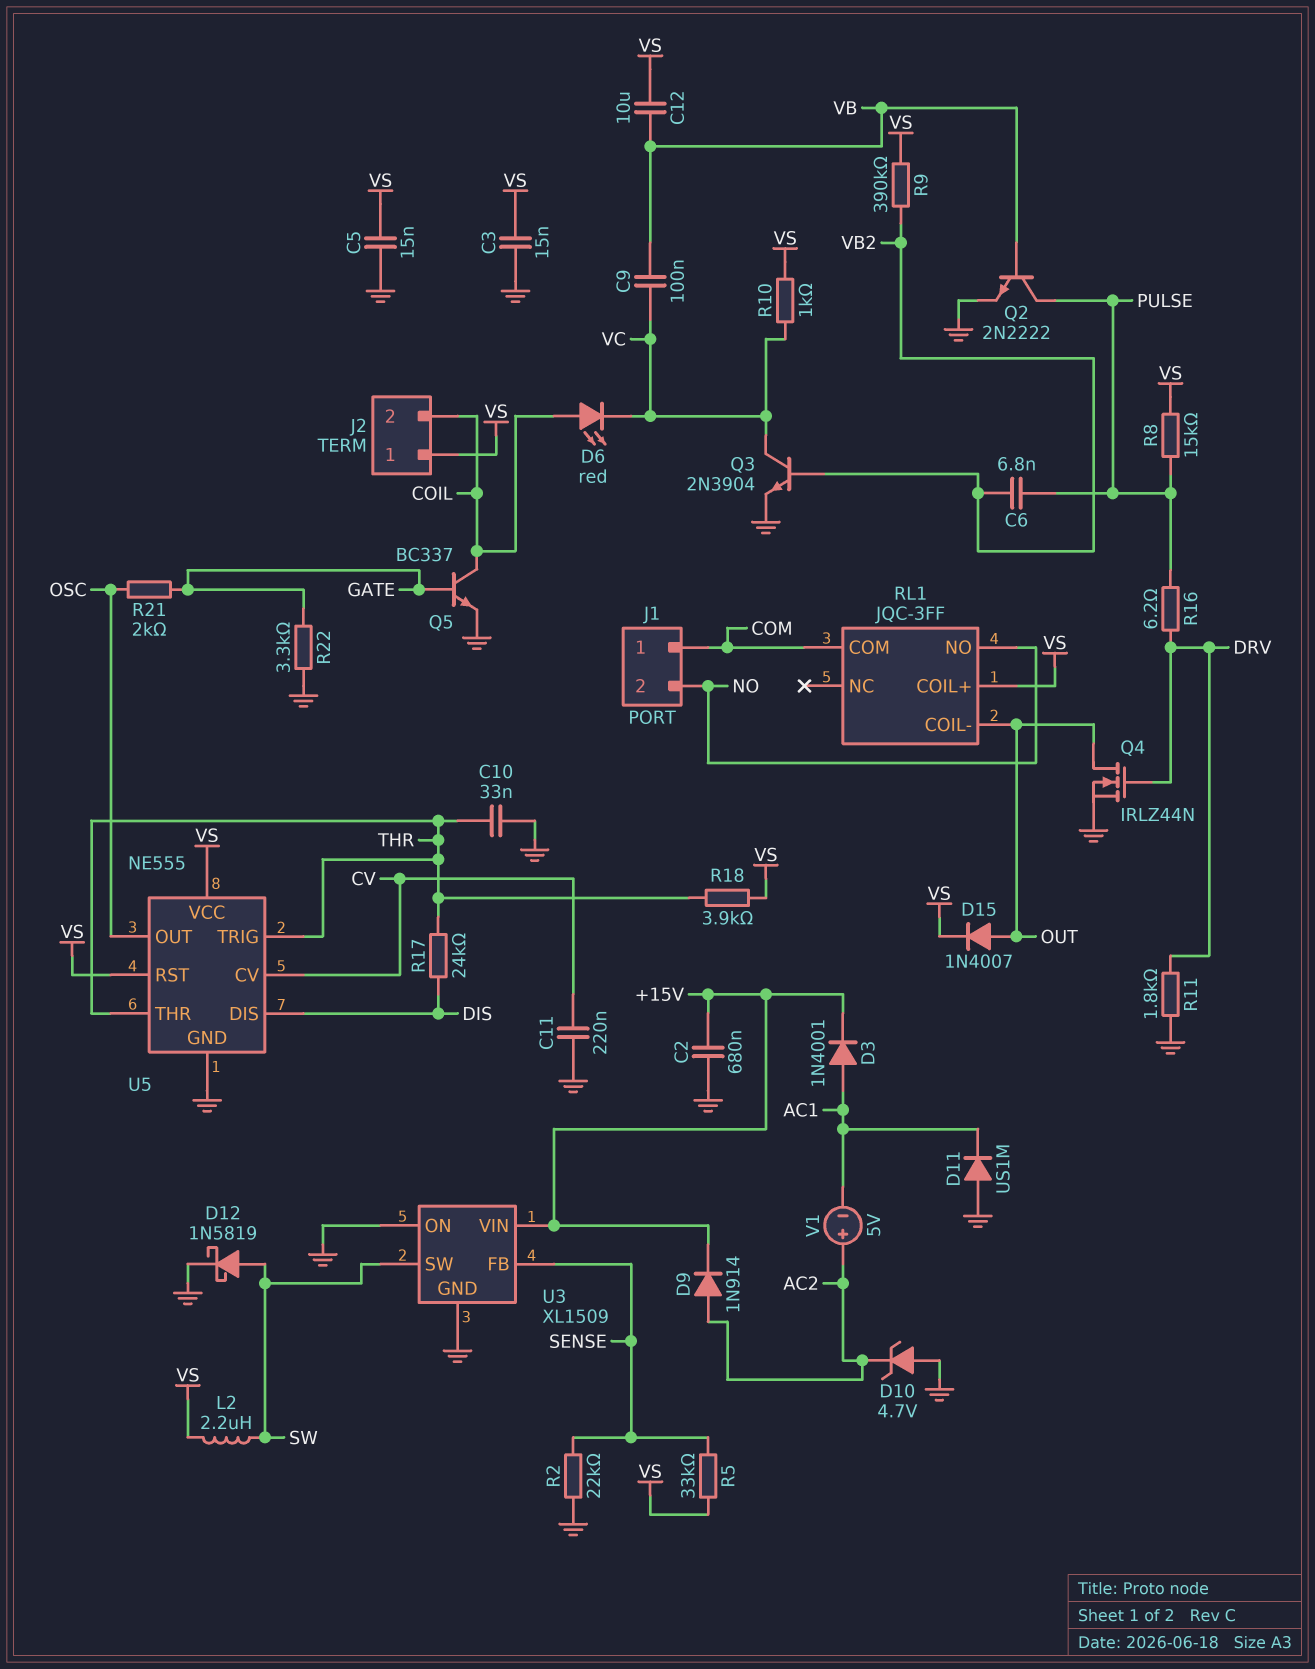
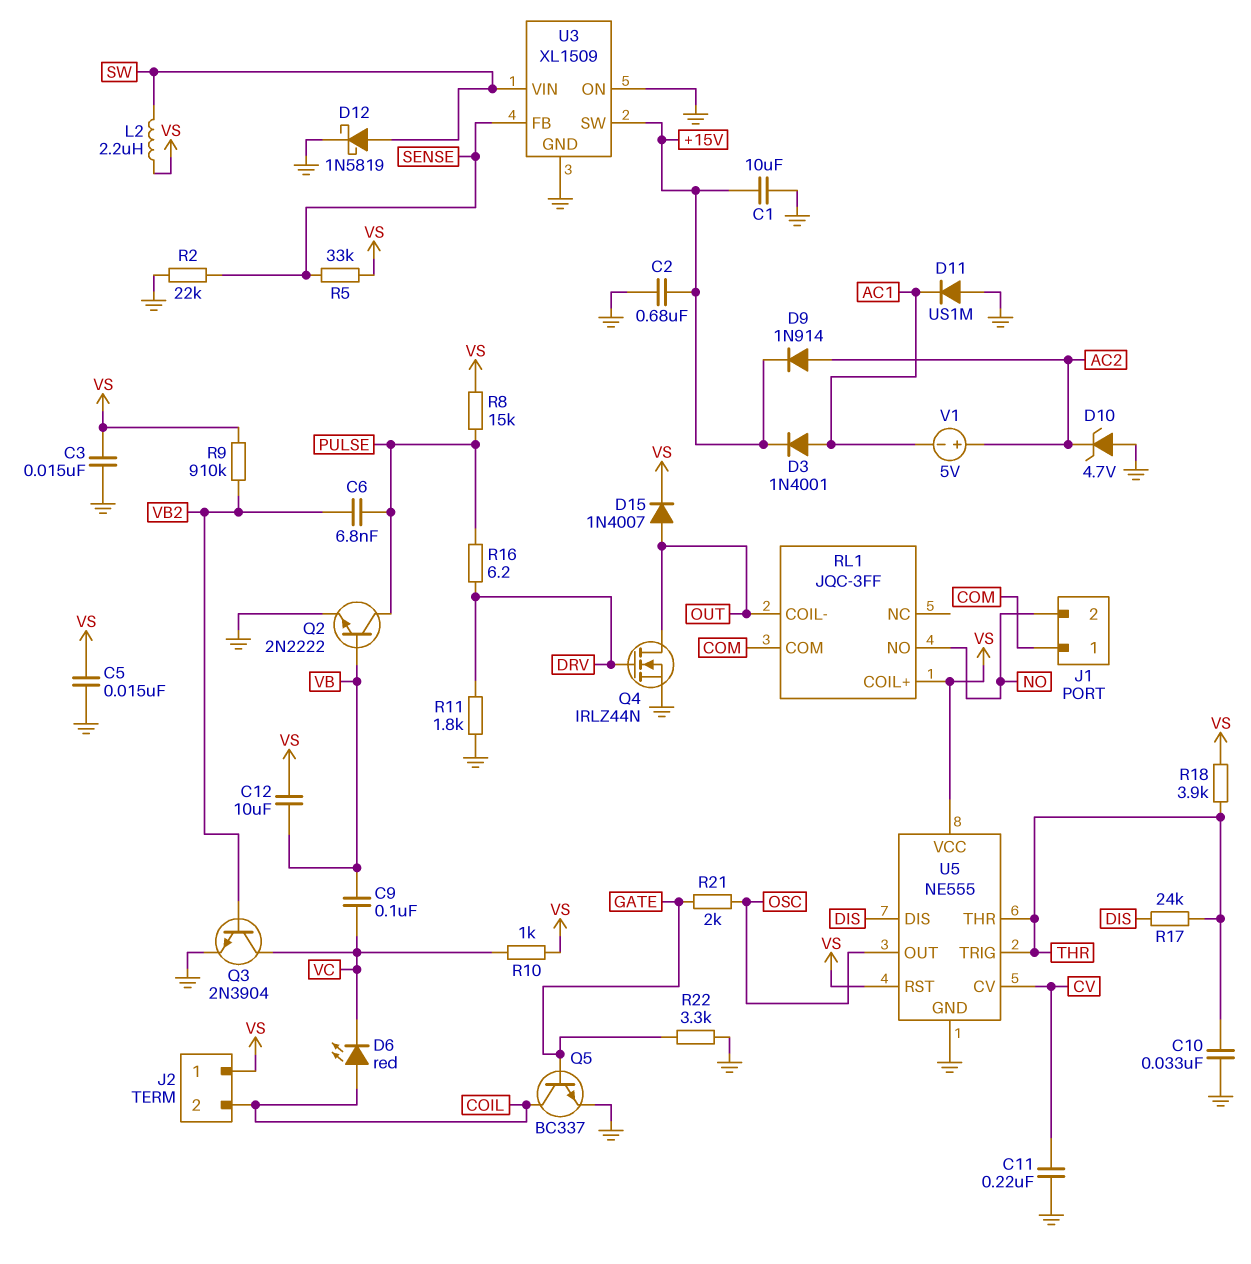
C1: none -> 10uF (+15V, GND)
R9: 390k (VB2, VS) -> 910k (VB2, VS)
U3 pin SW: SW -> +15V
U3 pin VIN: +15V -> SW

